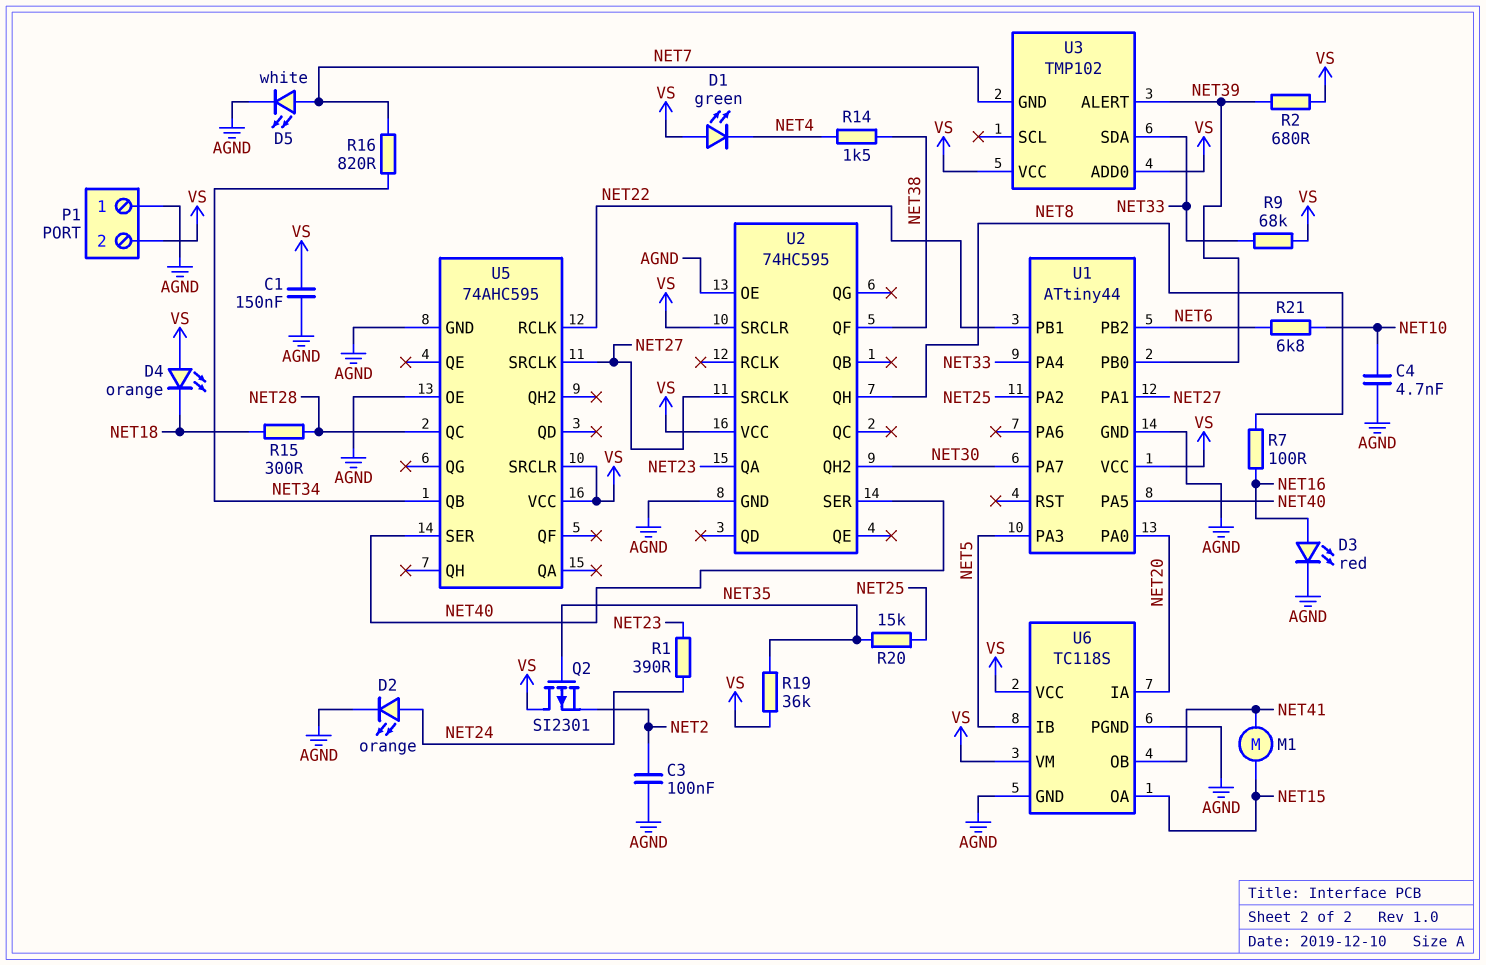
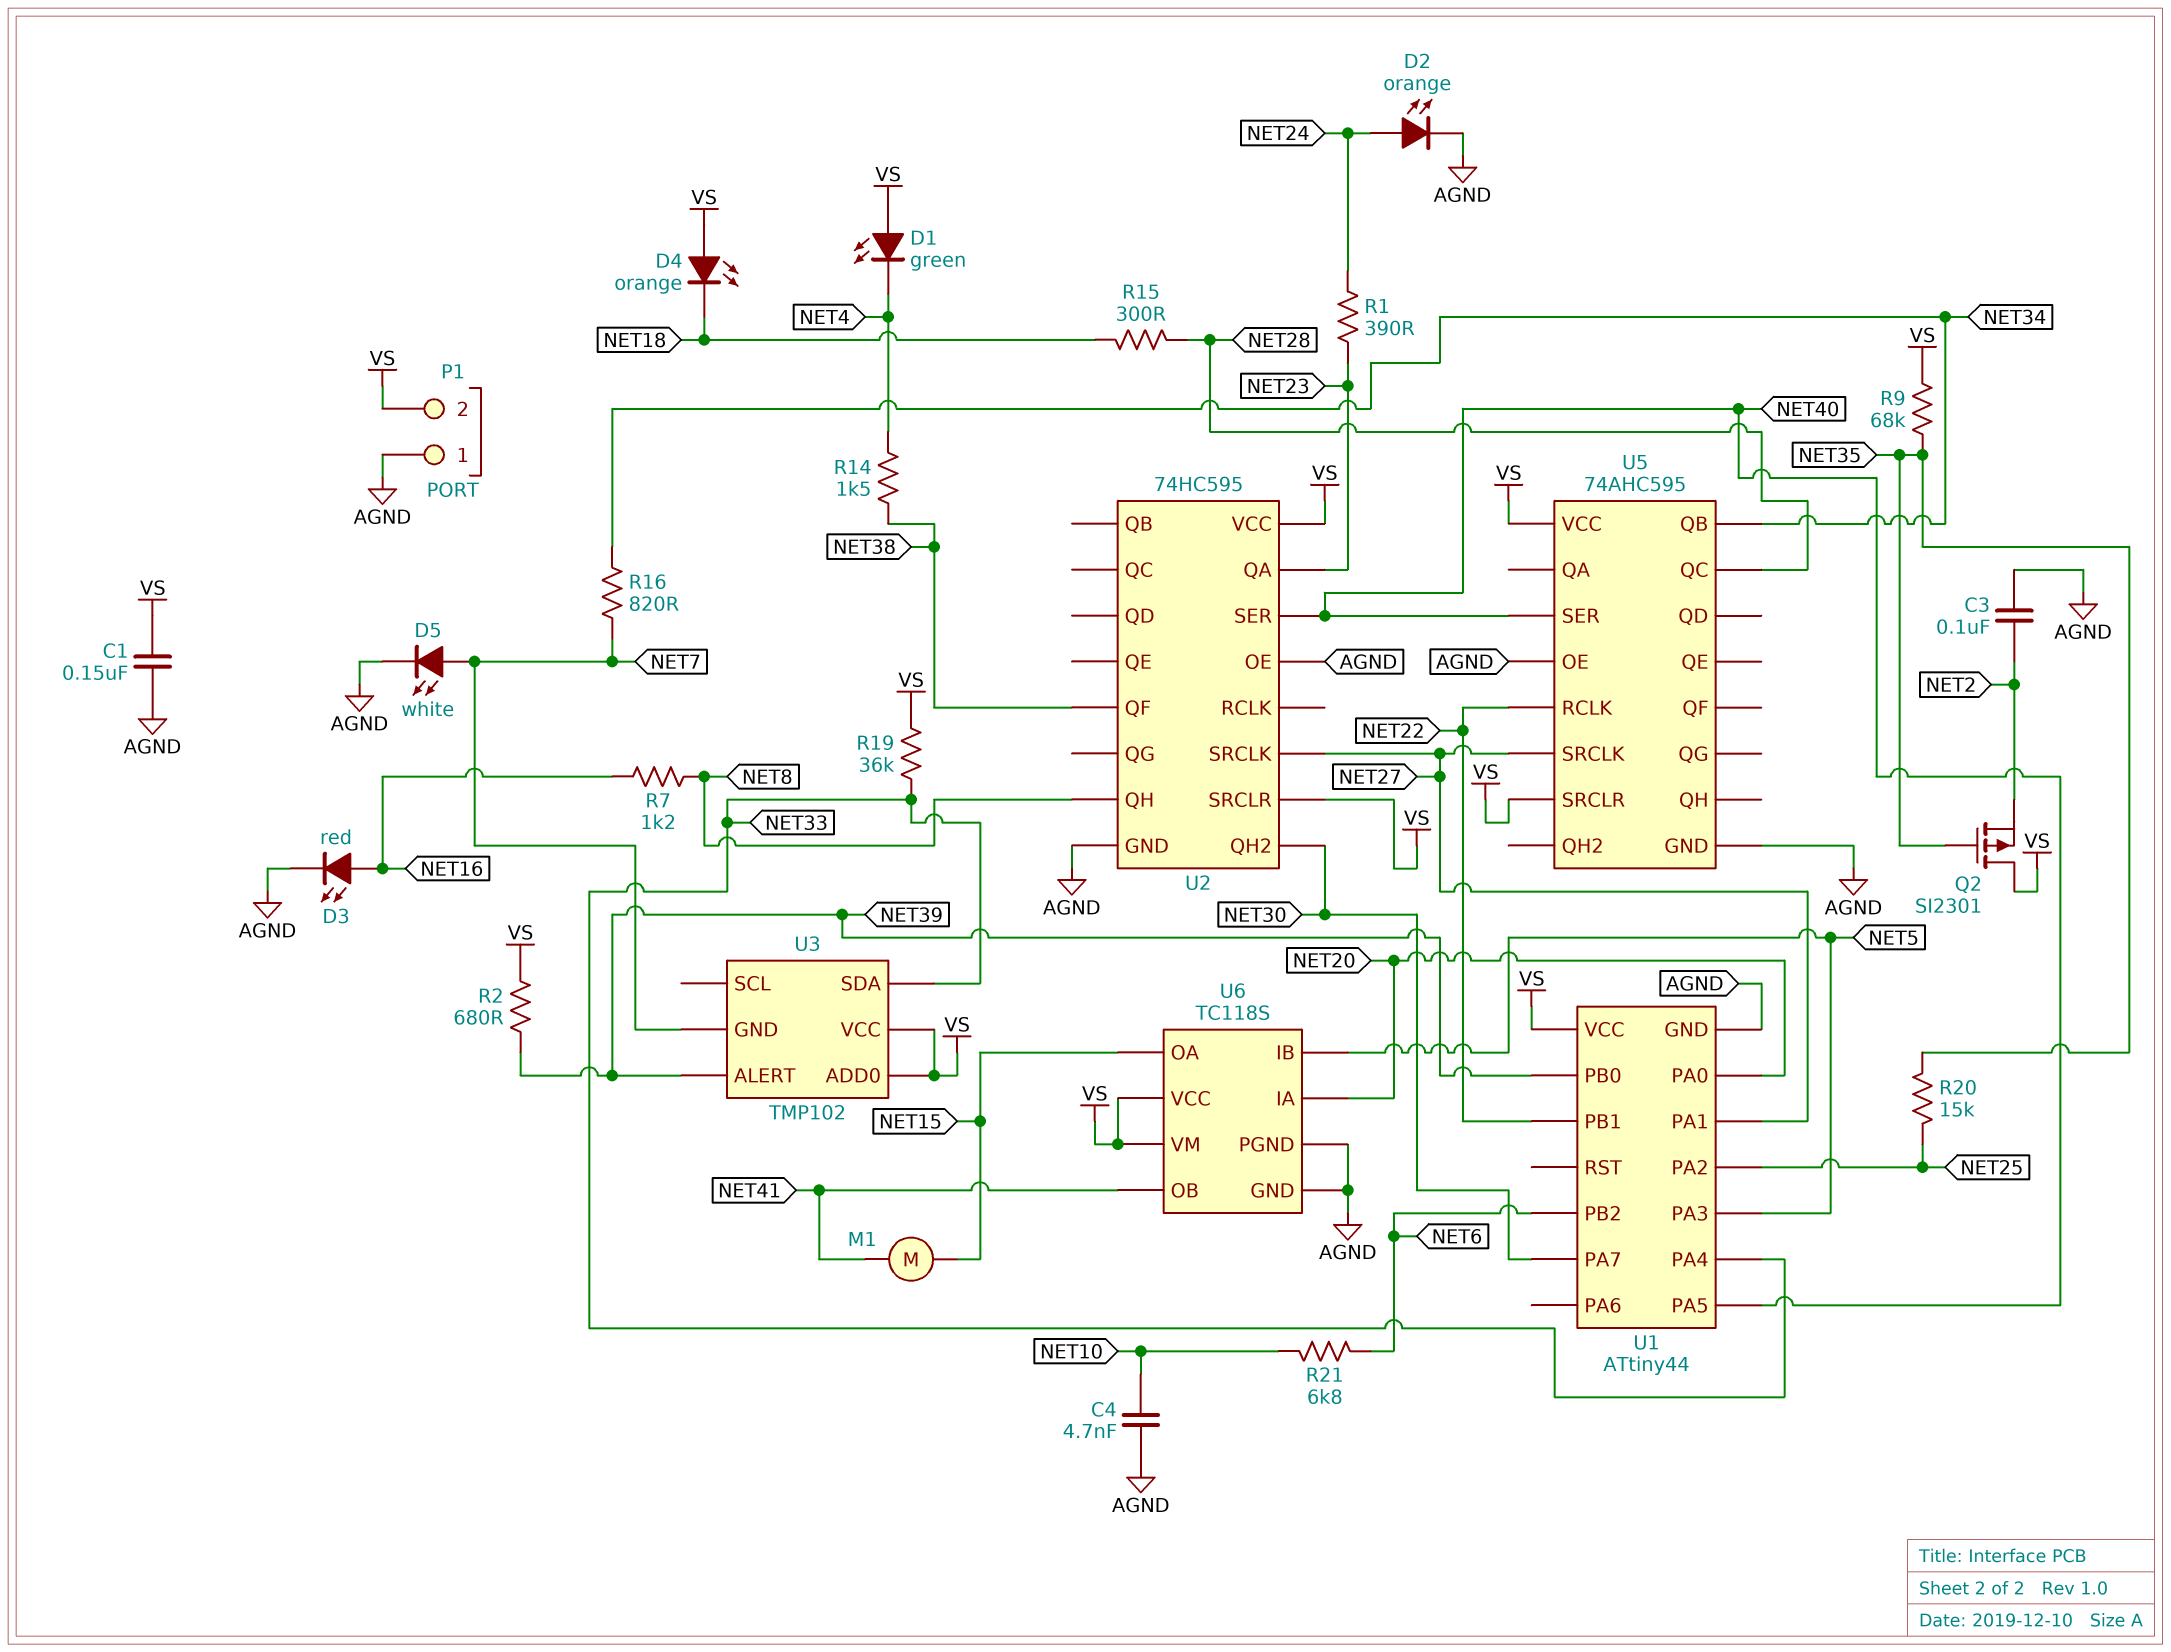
R7: 100 (NET8, NET16) -> 1.2k (NET8, NET16)
R9: 68k (NET33, VS) -> 68k (NET35, VS)
R19: 36k (NET35, VS) -> 36k (NET33, VS)

